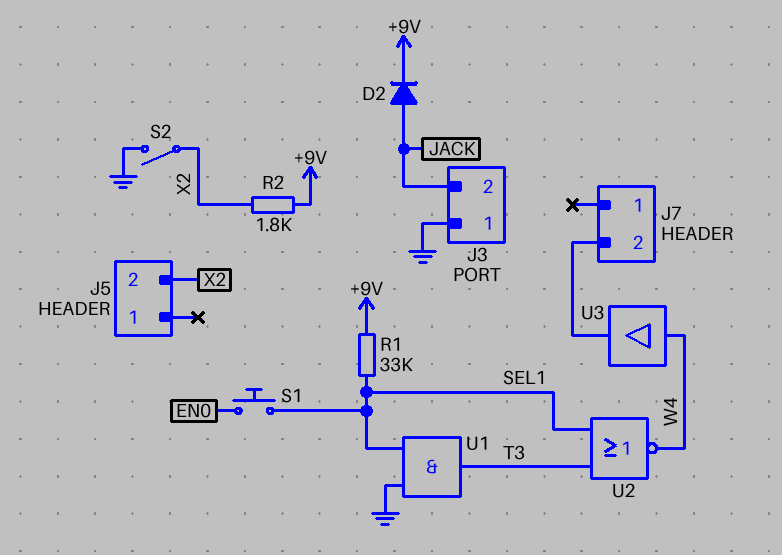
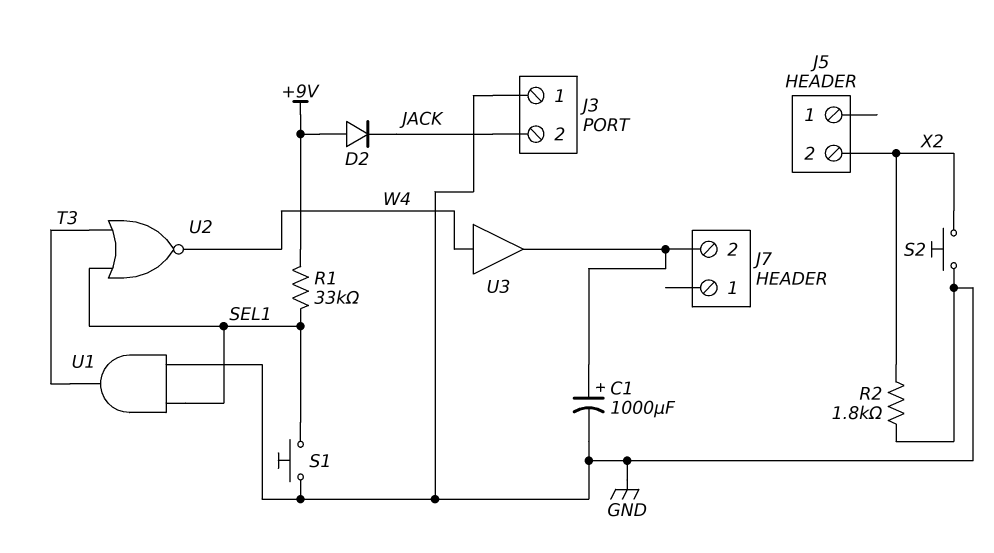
C1: none -> 1000uF (plus J7/2, minus GND)
D2: diode (A JACK, K +9V) -> diode (A +9V, K JACK)
R2: 1.8k (+9V, X2) -> 1.8k (GND, X2)
S1: button (EN0, SEL1) -> button (GND, SEL1)
S2: switch (GND, X2) -> button (GND, X2)

